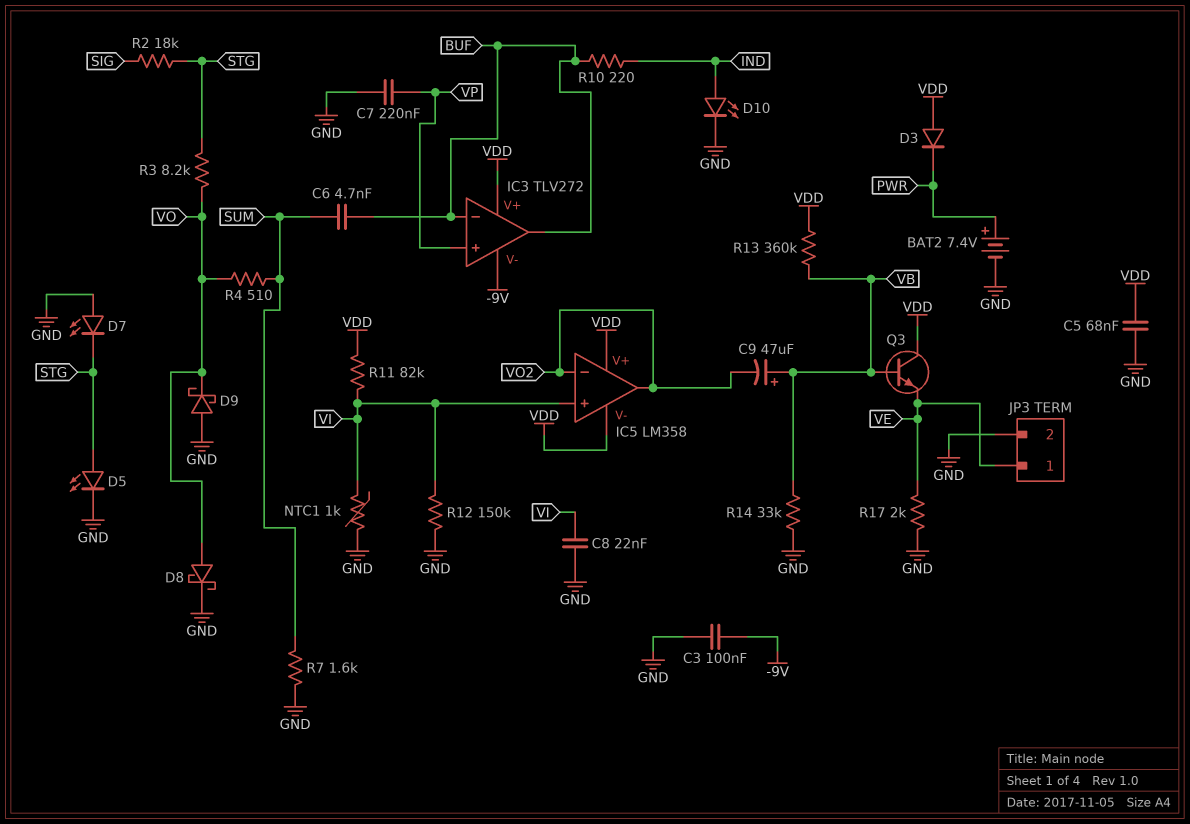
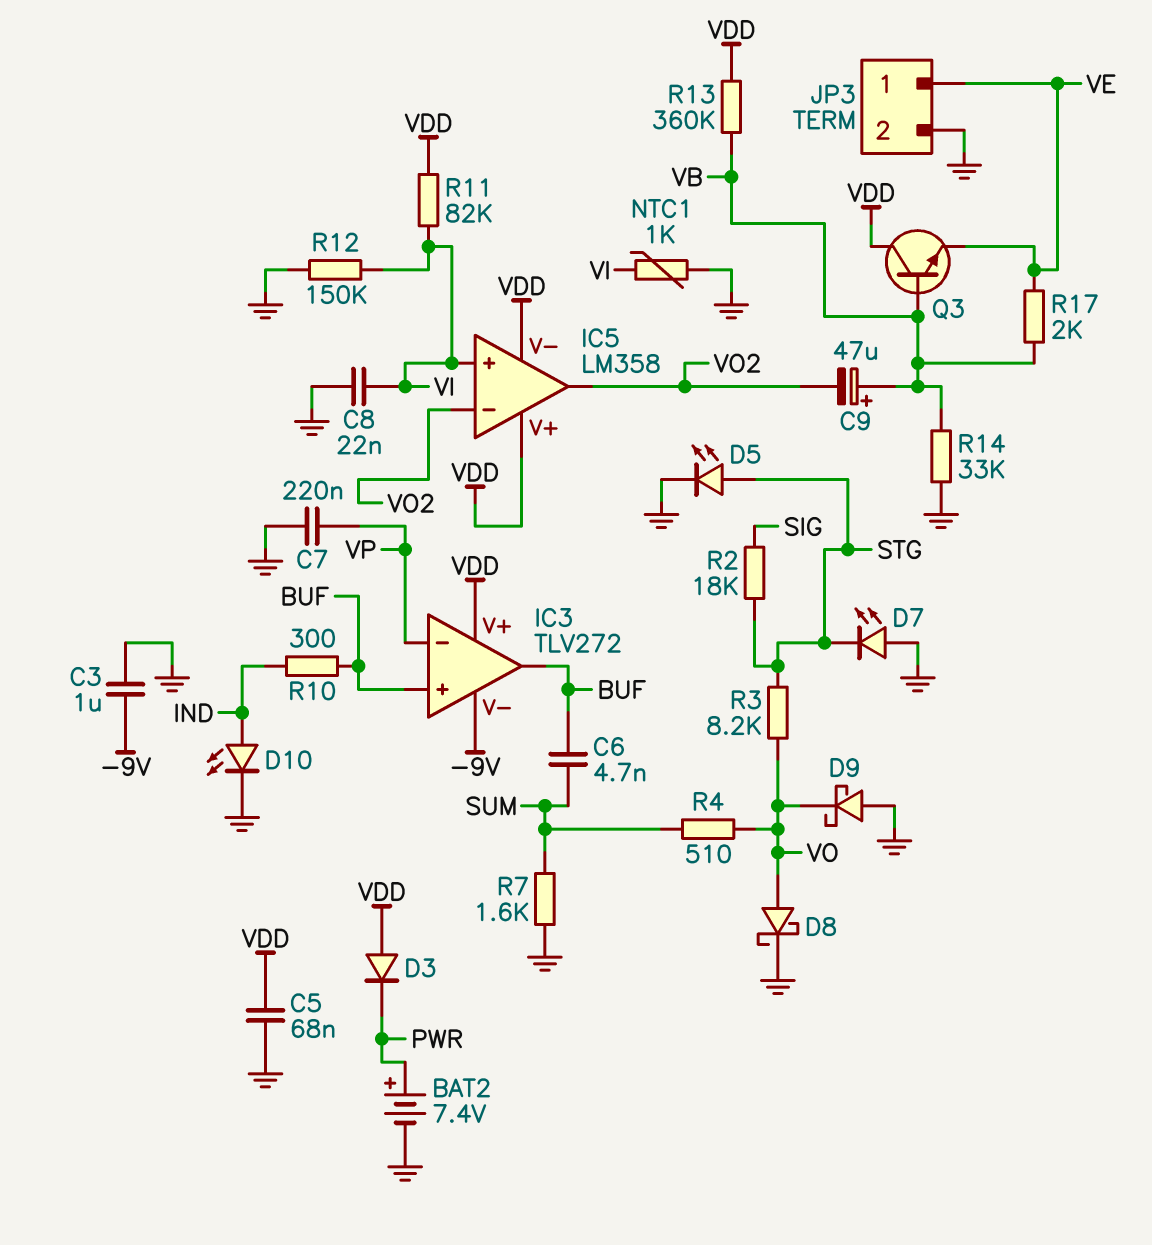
C3: 100nF (-9V, GND) -> 1uF (-9V, GND)
IC3 pin in+: VP -> BUF
IC3 pin in-: BUF -> VP
R10: 220 (BUF, IND) -> 300 (BUF, IND)
R17: 2k (GND, VE) -> 2k (VB, VE)

